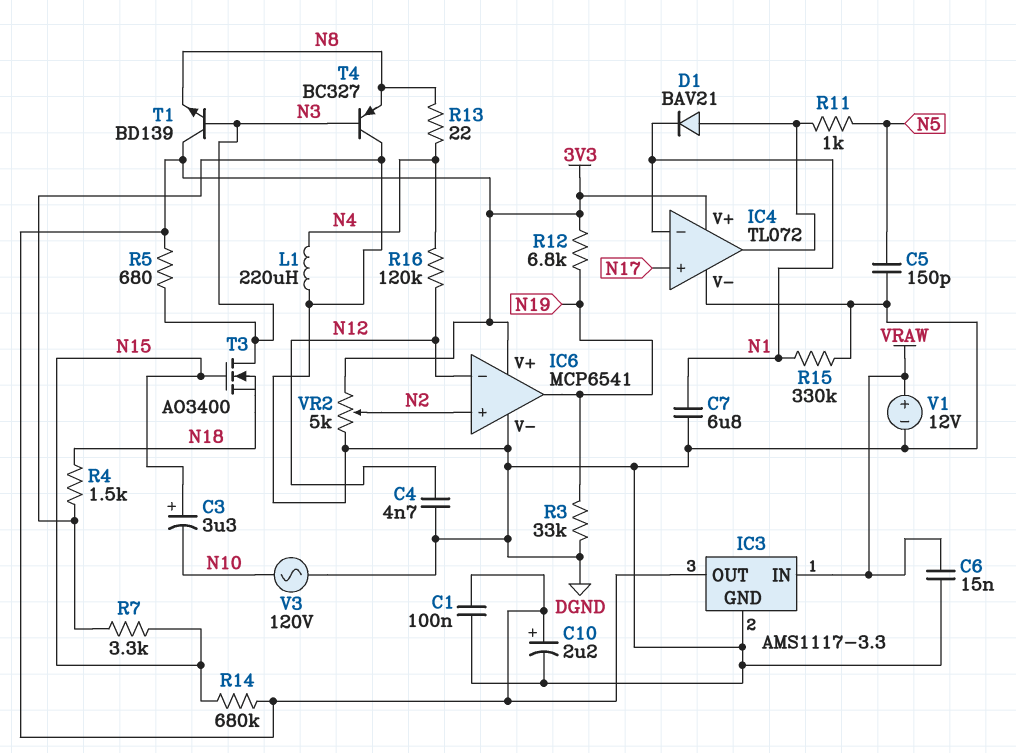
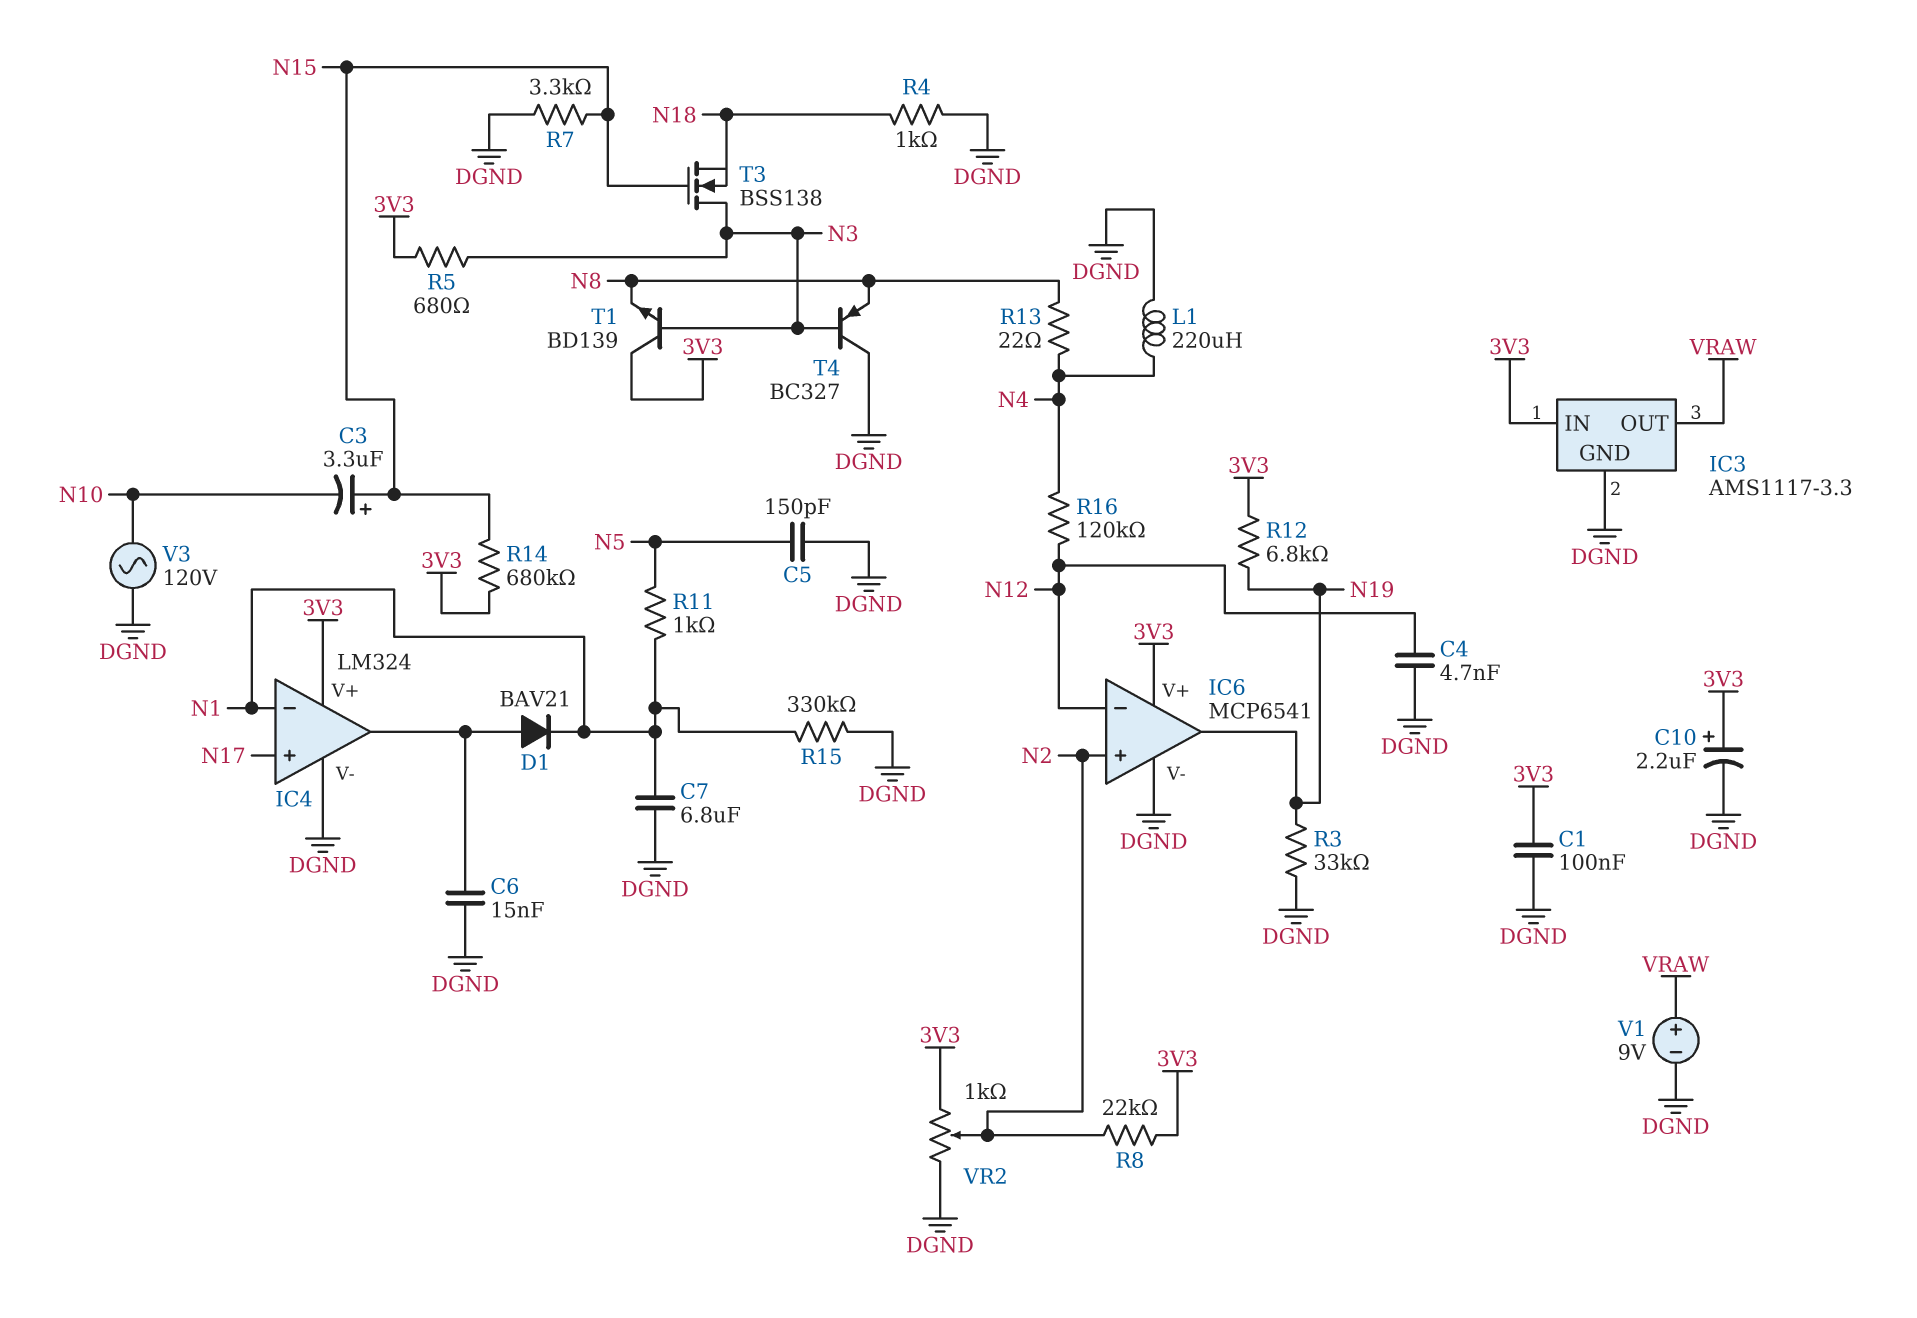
C6: 15nF (DGND, VRAW) -> 15nF (DGND, IC4/out)
IC3 pin IN: VRAW -> 3V3
IC3 pin OUT: 3V3 -> VRAW
IC4: TL072 -> LM324
R4: 1.5k (DGND, N18) -> 1k (DGND, N18)
R8: none -> 22k (3V3, N2)
R11: 1k (IC4/out, N5) -> 1k (N1, N5)
T3: NMOS AO3400 (G N15, D N3, S N18) -> NMOS BSS138 (G N15, D N3, S N18)
V1: 12V (plus VRAW, minus DGND) -> 9V (plus VRAW, minus DGND)
VR2: 5k (3V3, DGND, wiper N2) -> 1k (3V3, DGND, wiper N2)

